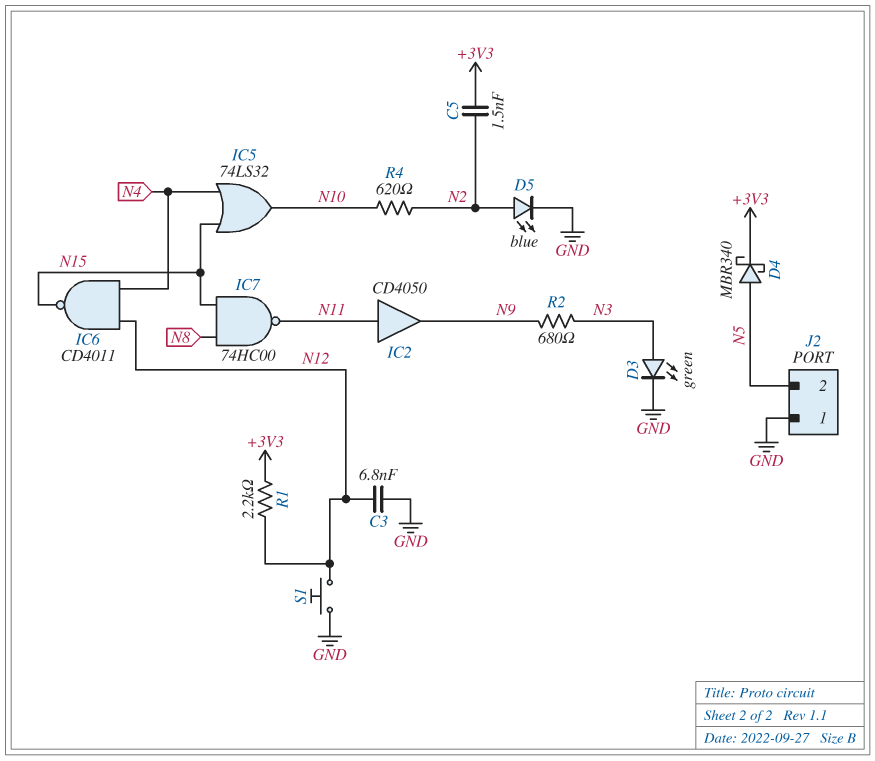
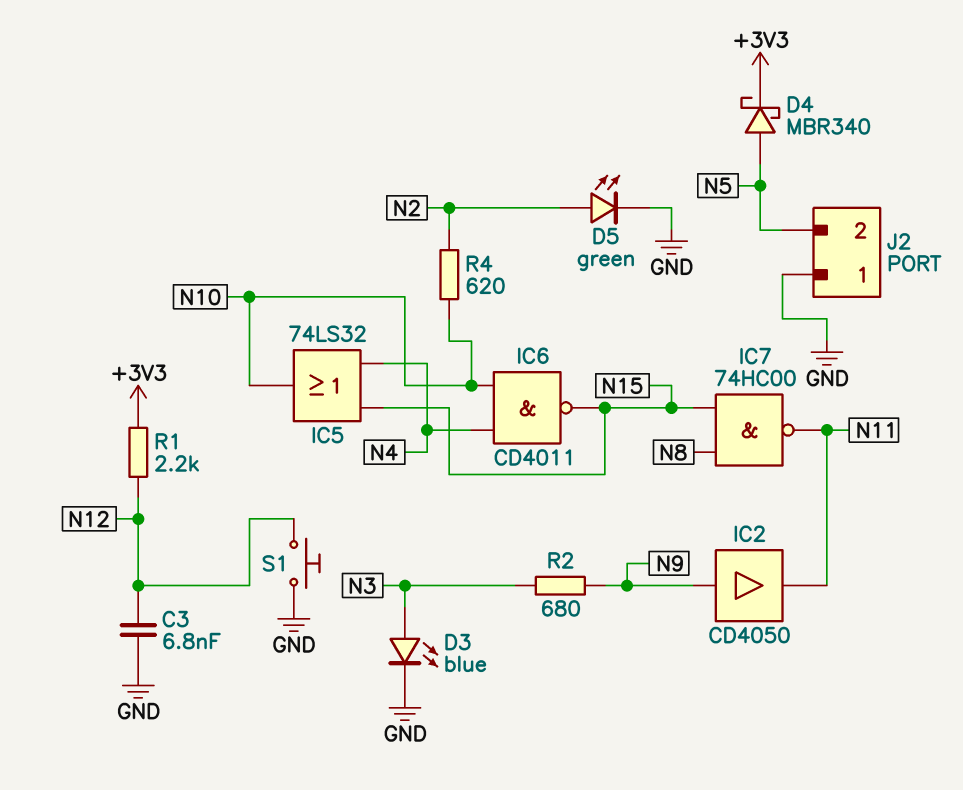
C5: 1.5nF (+3V3, N2) -> none
D3: LED green (A N3, K GND) -> LED blue (A N3, K GND)
D5: LED blue (A N2, K GND) -> LED green (A N2, K GND)
IC2: buffer CD4050 (in N11, out N9) -> buffer CD4050 (in N9, out N11)
IC6: NAND CD4011 (in N4, in N12, out N15) -> NAND CD4011 (in N4, in N10, out N15)

